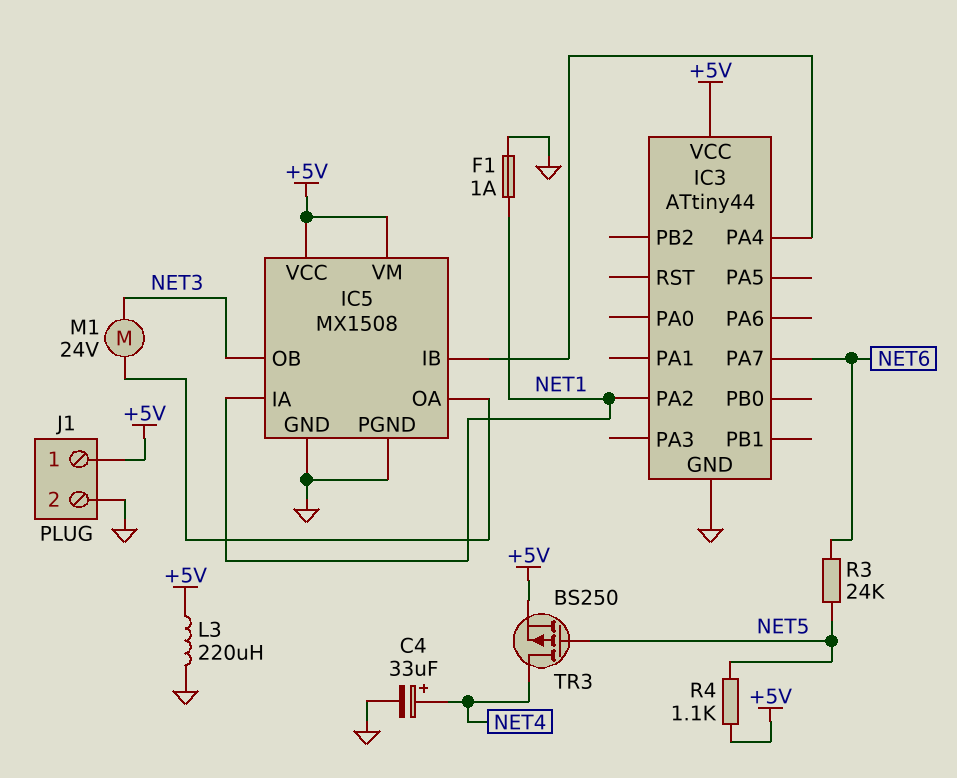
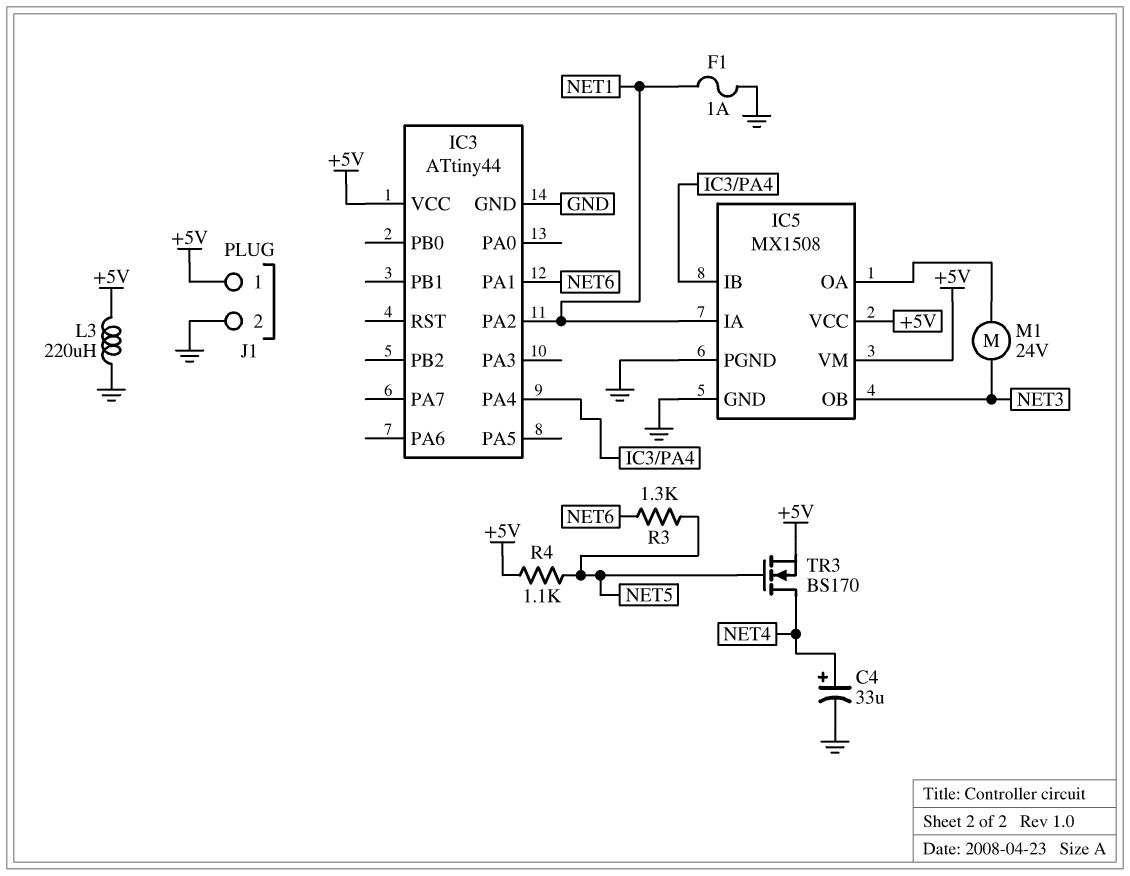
IC3 pin PA1: none -> NET6
IC3 pin PA7: NET6 -> none
R3: 24k (NET5, NET6) -> 1.3k (NET5, NET6)
TR3: PMOS BS250 (G NET5, D NET4, S +5V) -> NMOS BS170 (G NET5, D NET4, S +5V)

